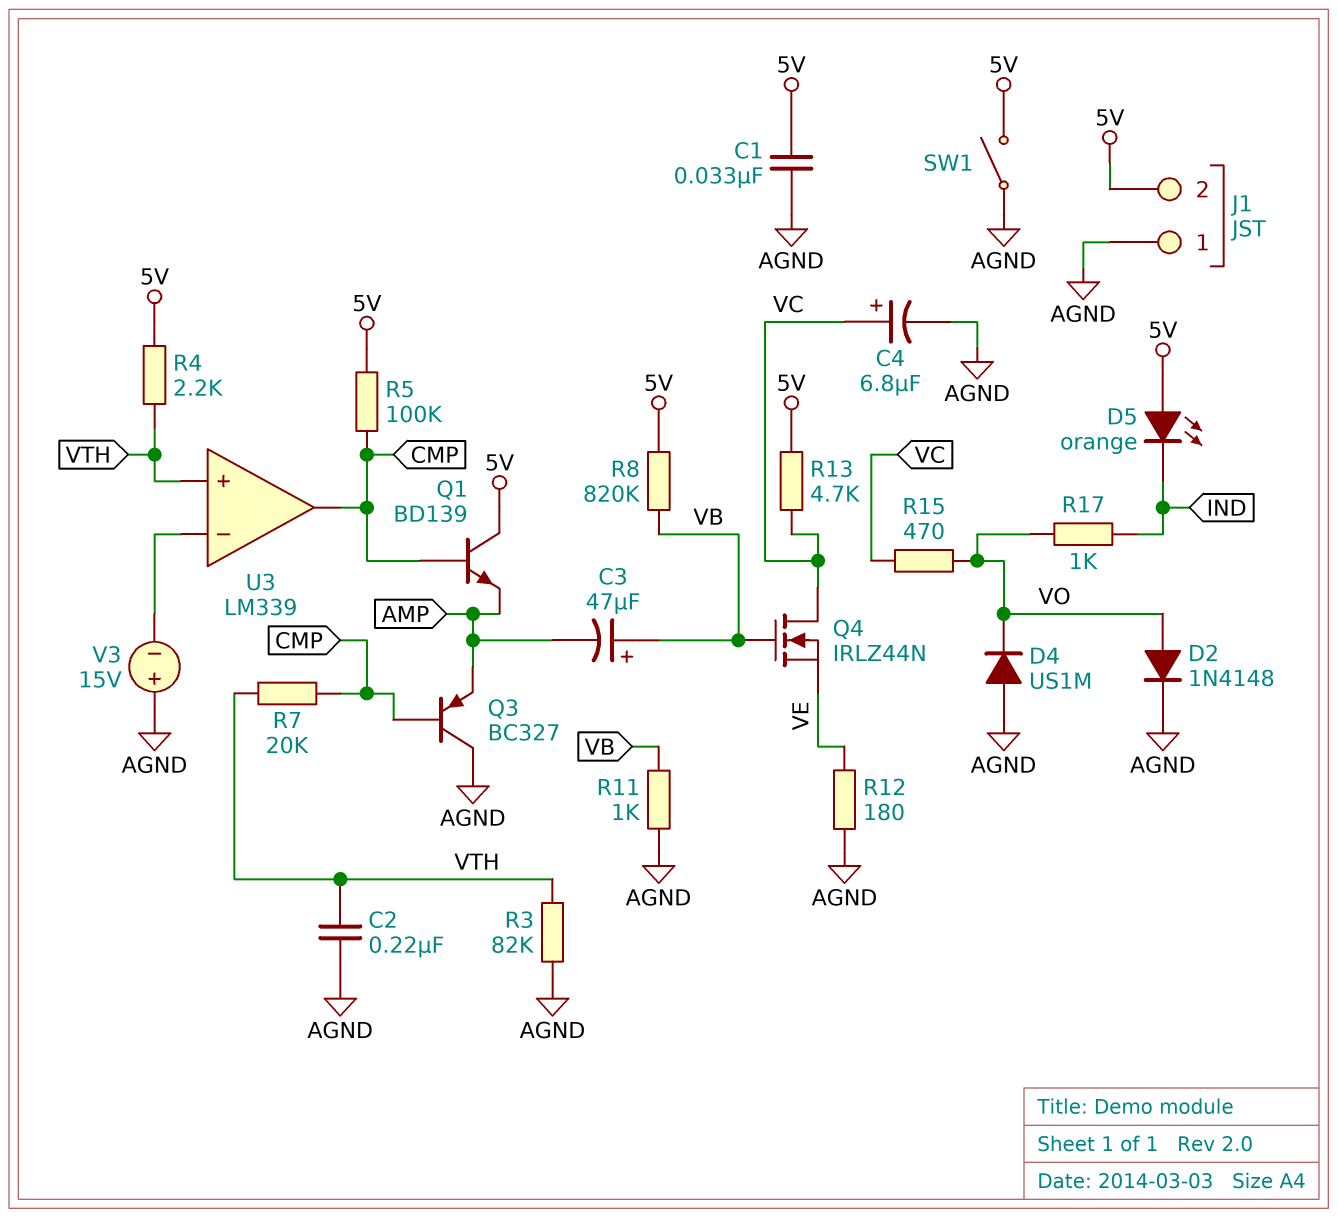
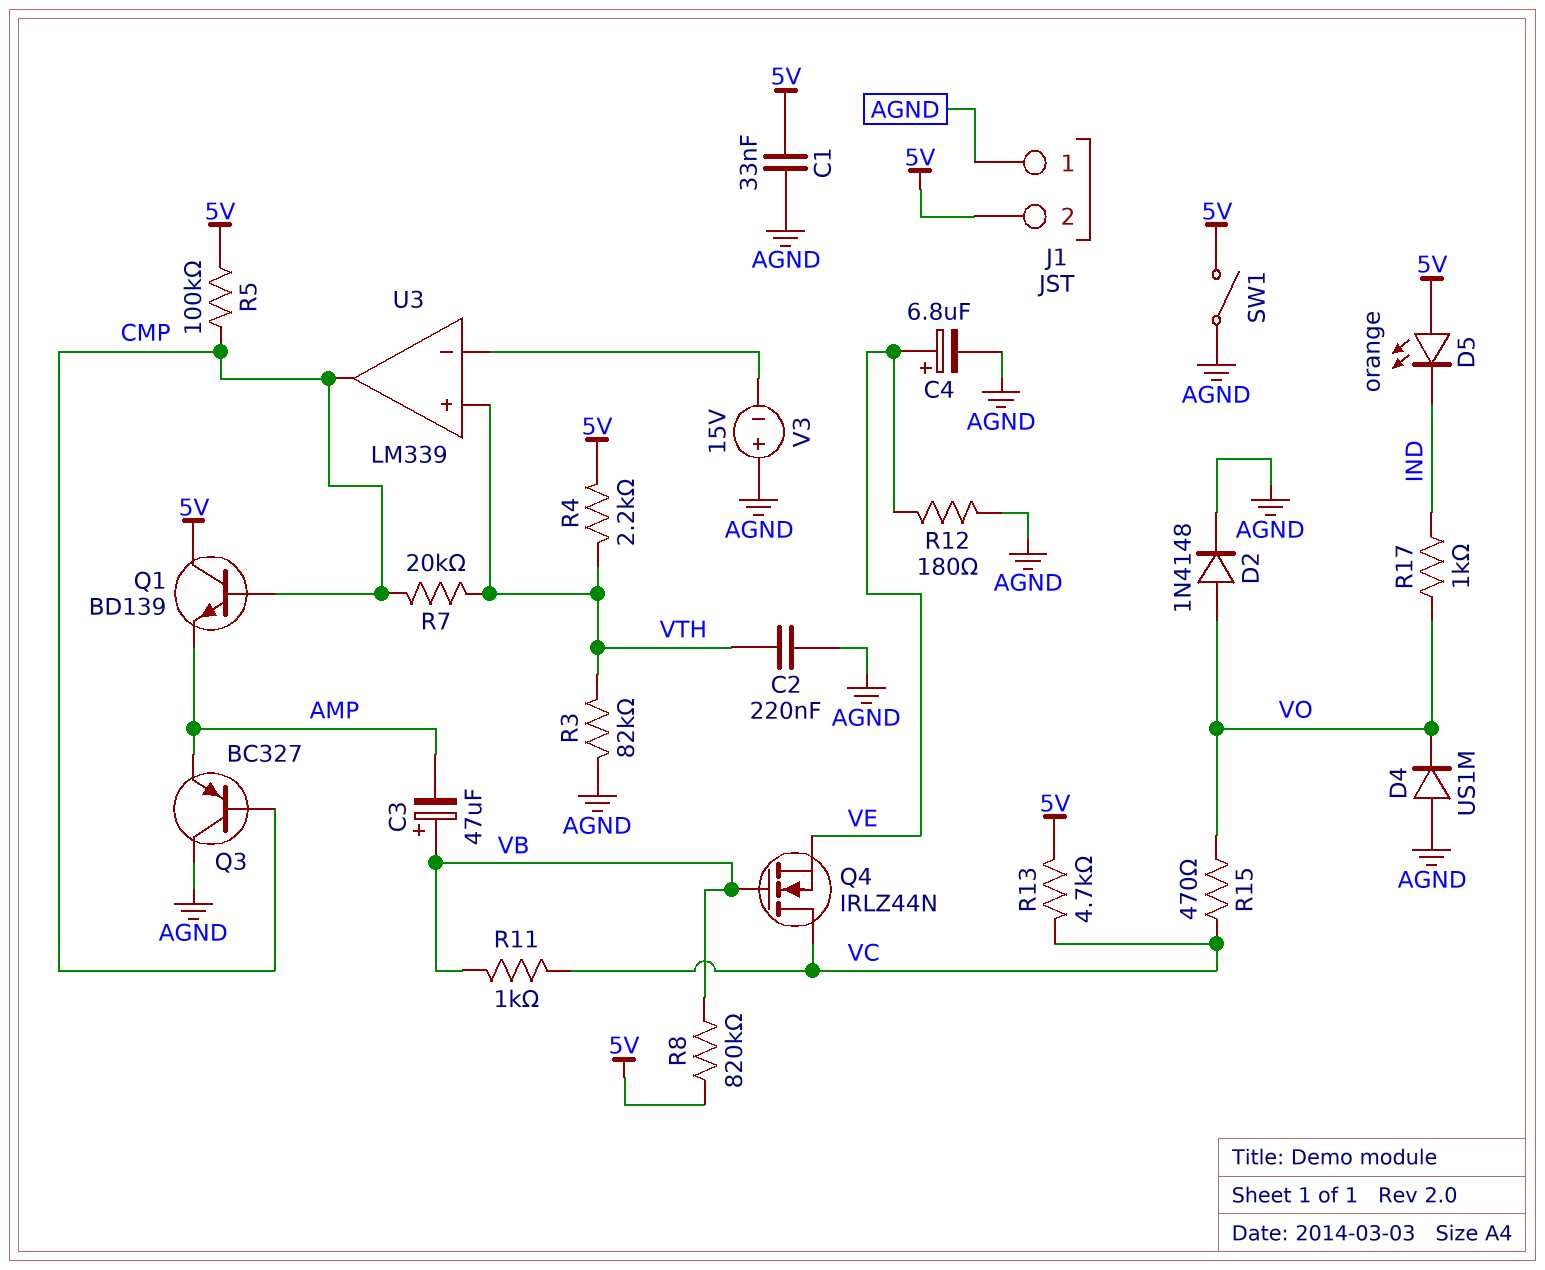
C4: 6.8uF (plus VC, minus AGND) -> 6.8uF (plus VE, minus AGND)
R11: 1k (AGND, VB) -> 1k (VB, VC)

